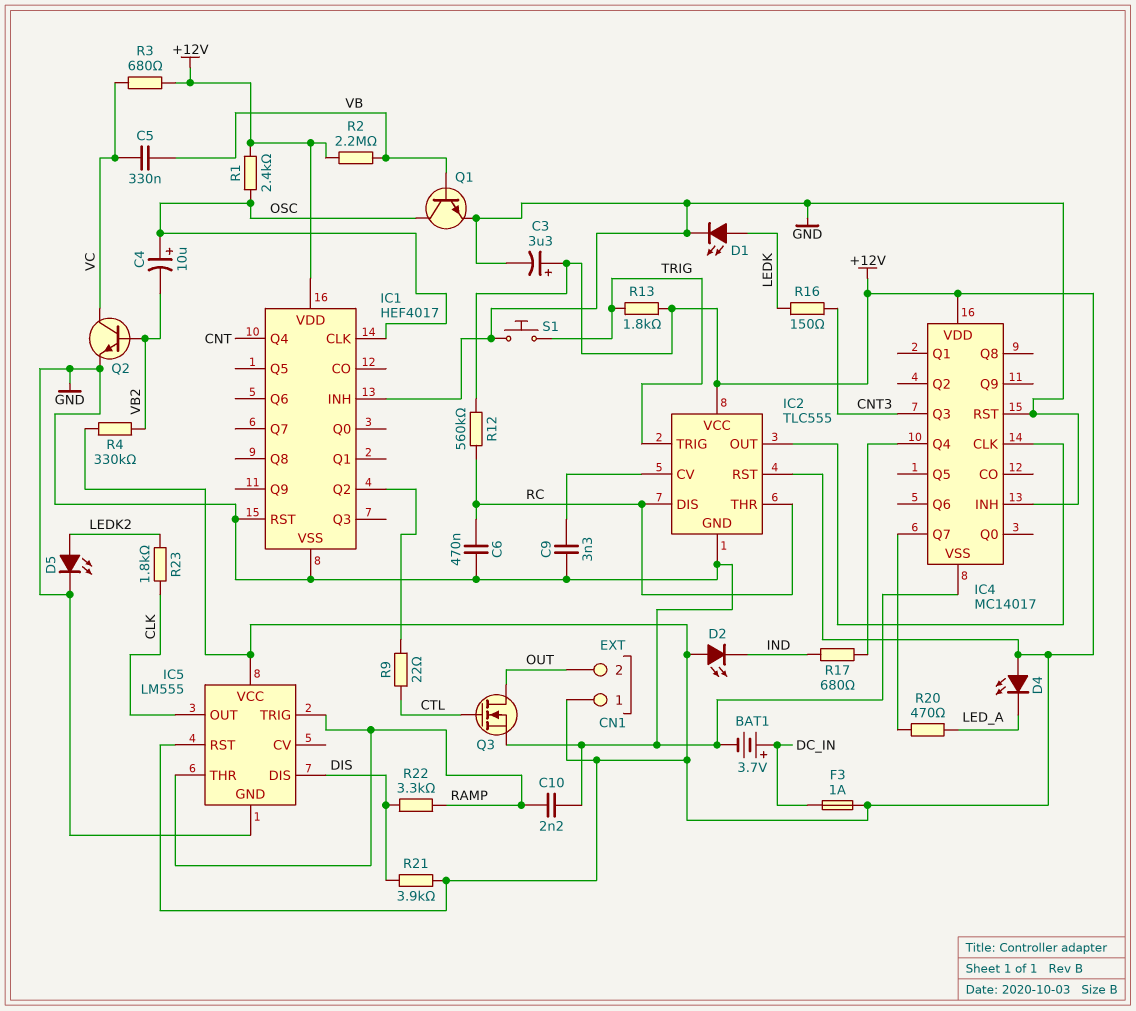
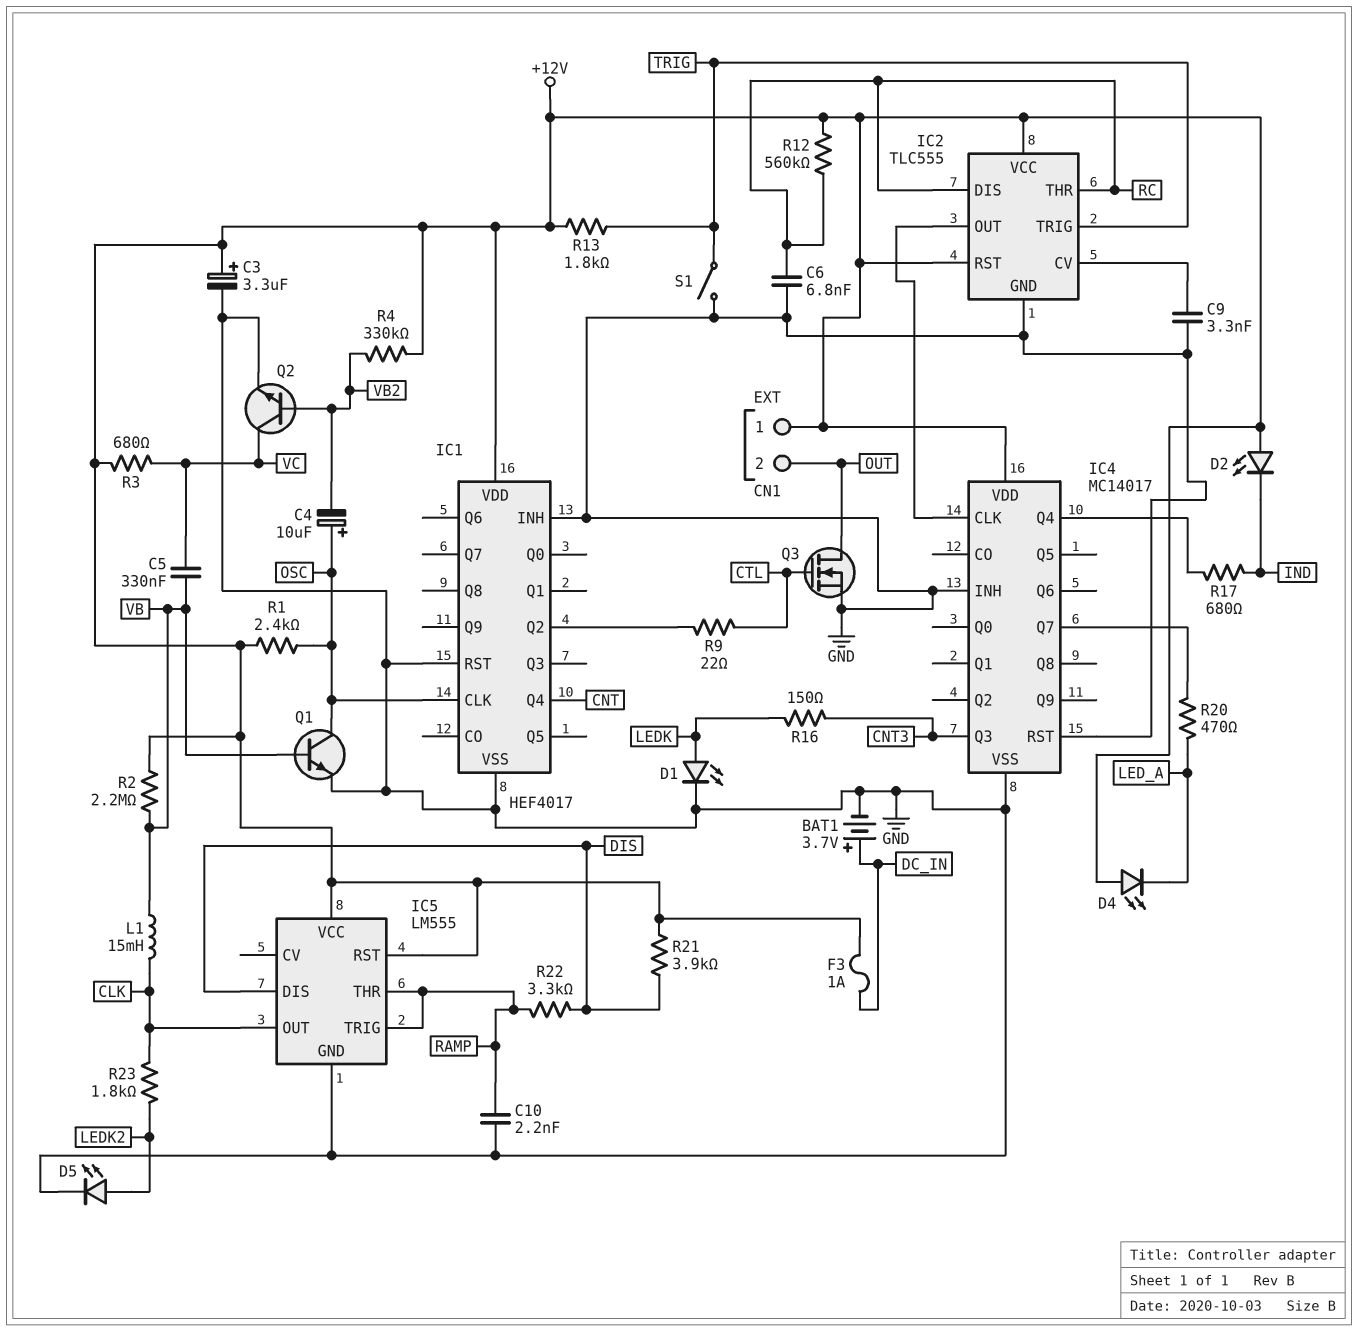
C6: 470nF (GND, RC) -> 6.8nF (GND, RC)
L1: none -> 15mH (CLK, VB)
S1: button (GND, TRIG) -> switch (GND, TRIG)

